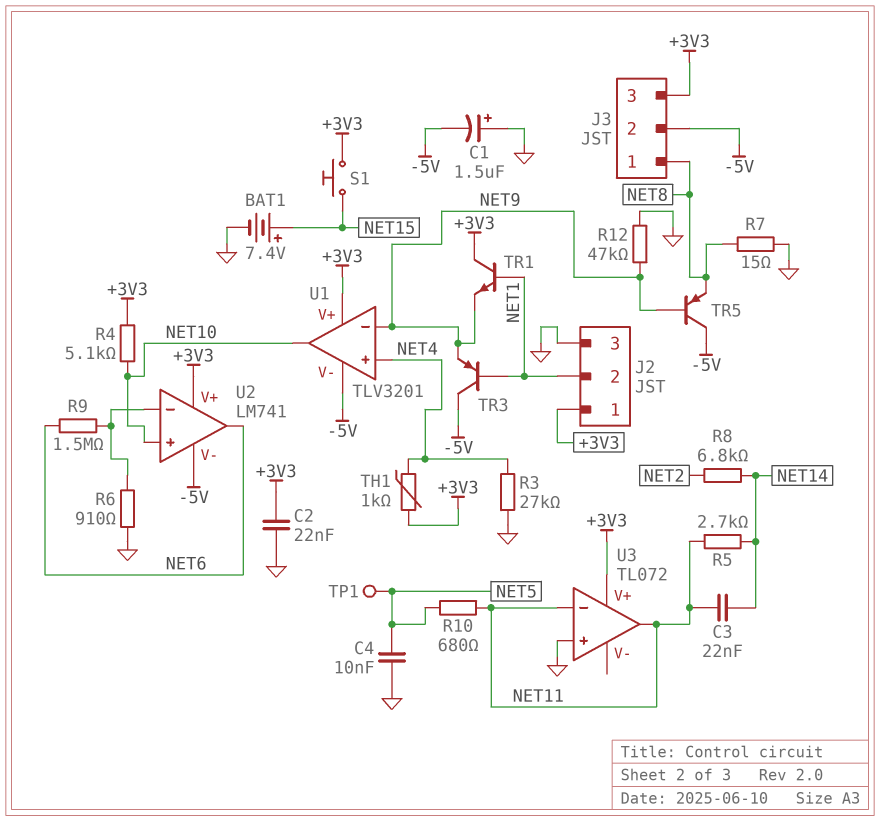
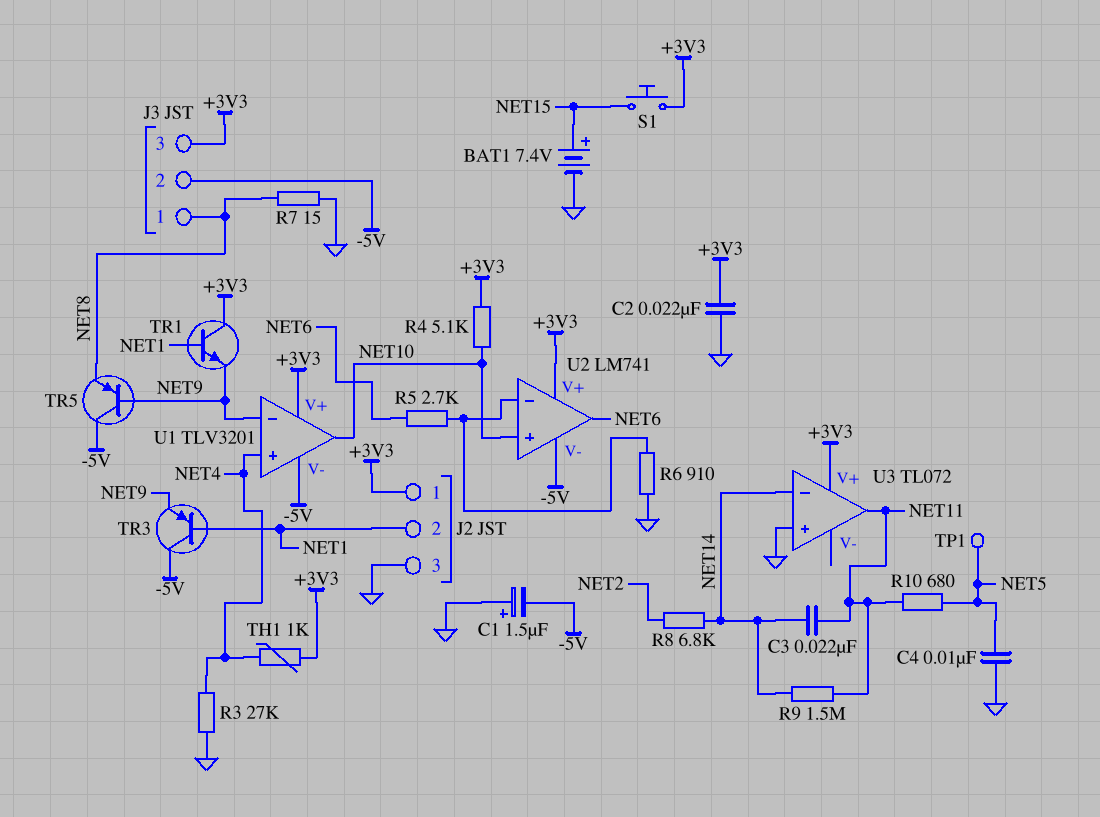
R5: 2.7k (NET11, NET14) -> 2.7k (NET6, U2/in-)
R9: 1.5M (NET6, U2/in-) -> 1.5M (NET11, NET14)
R12: 47k (GND, NET9) -> none
U3 pin in-: NET11 -> NET14

